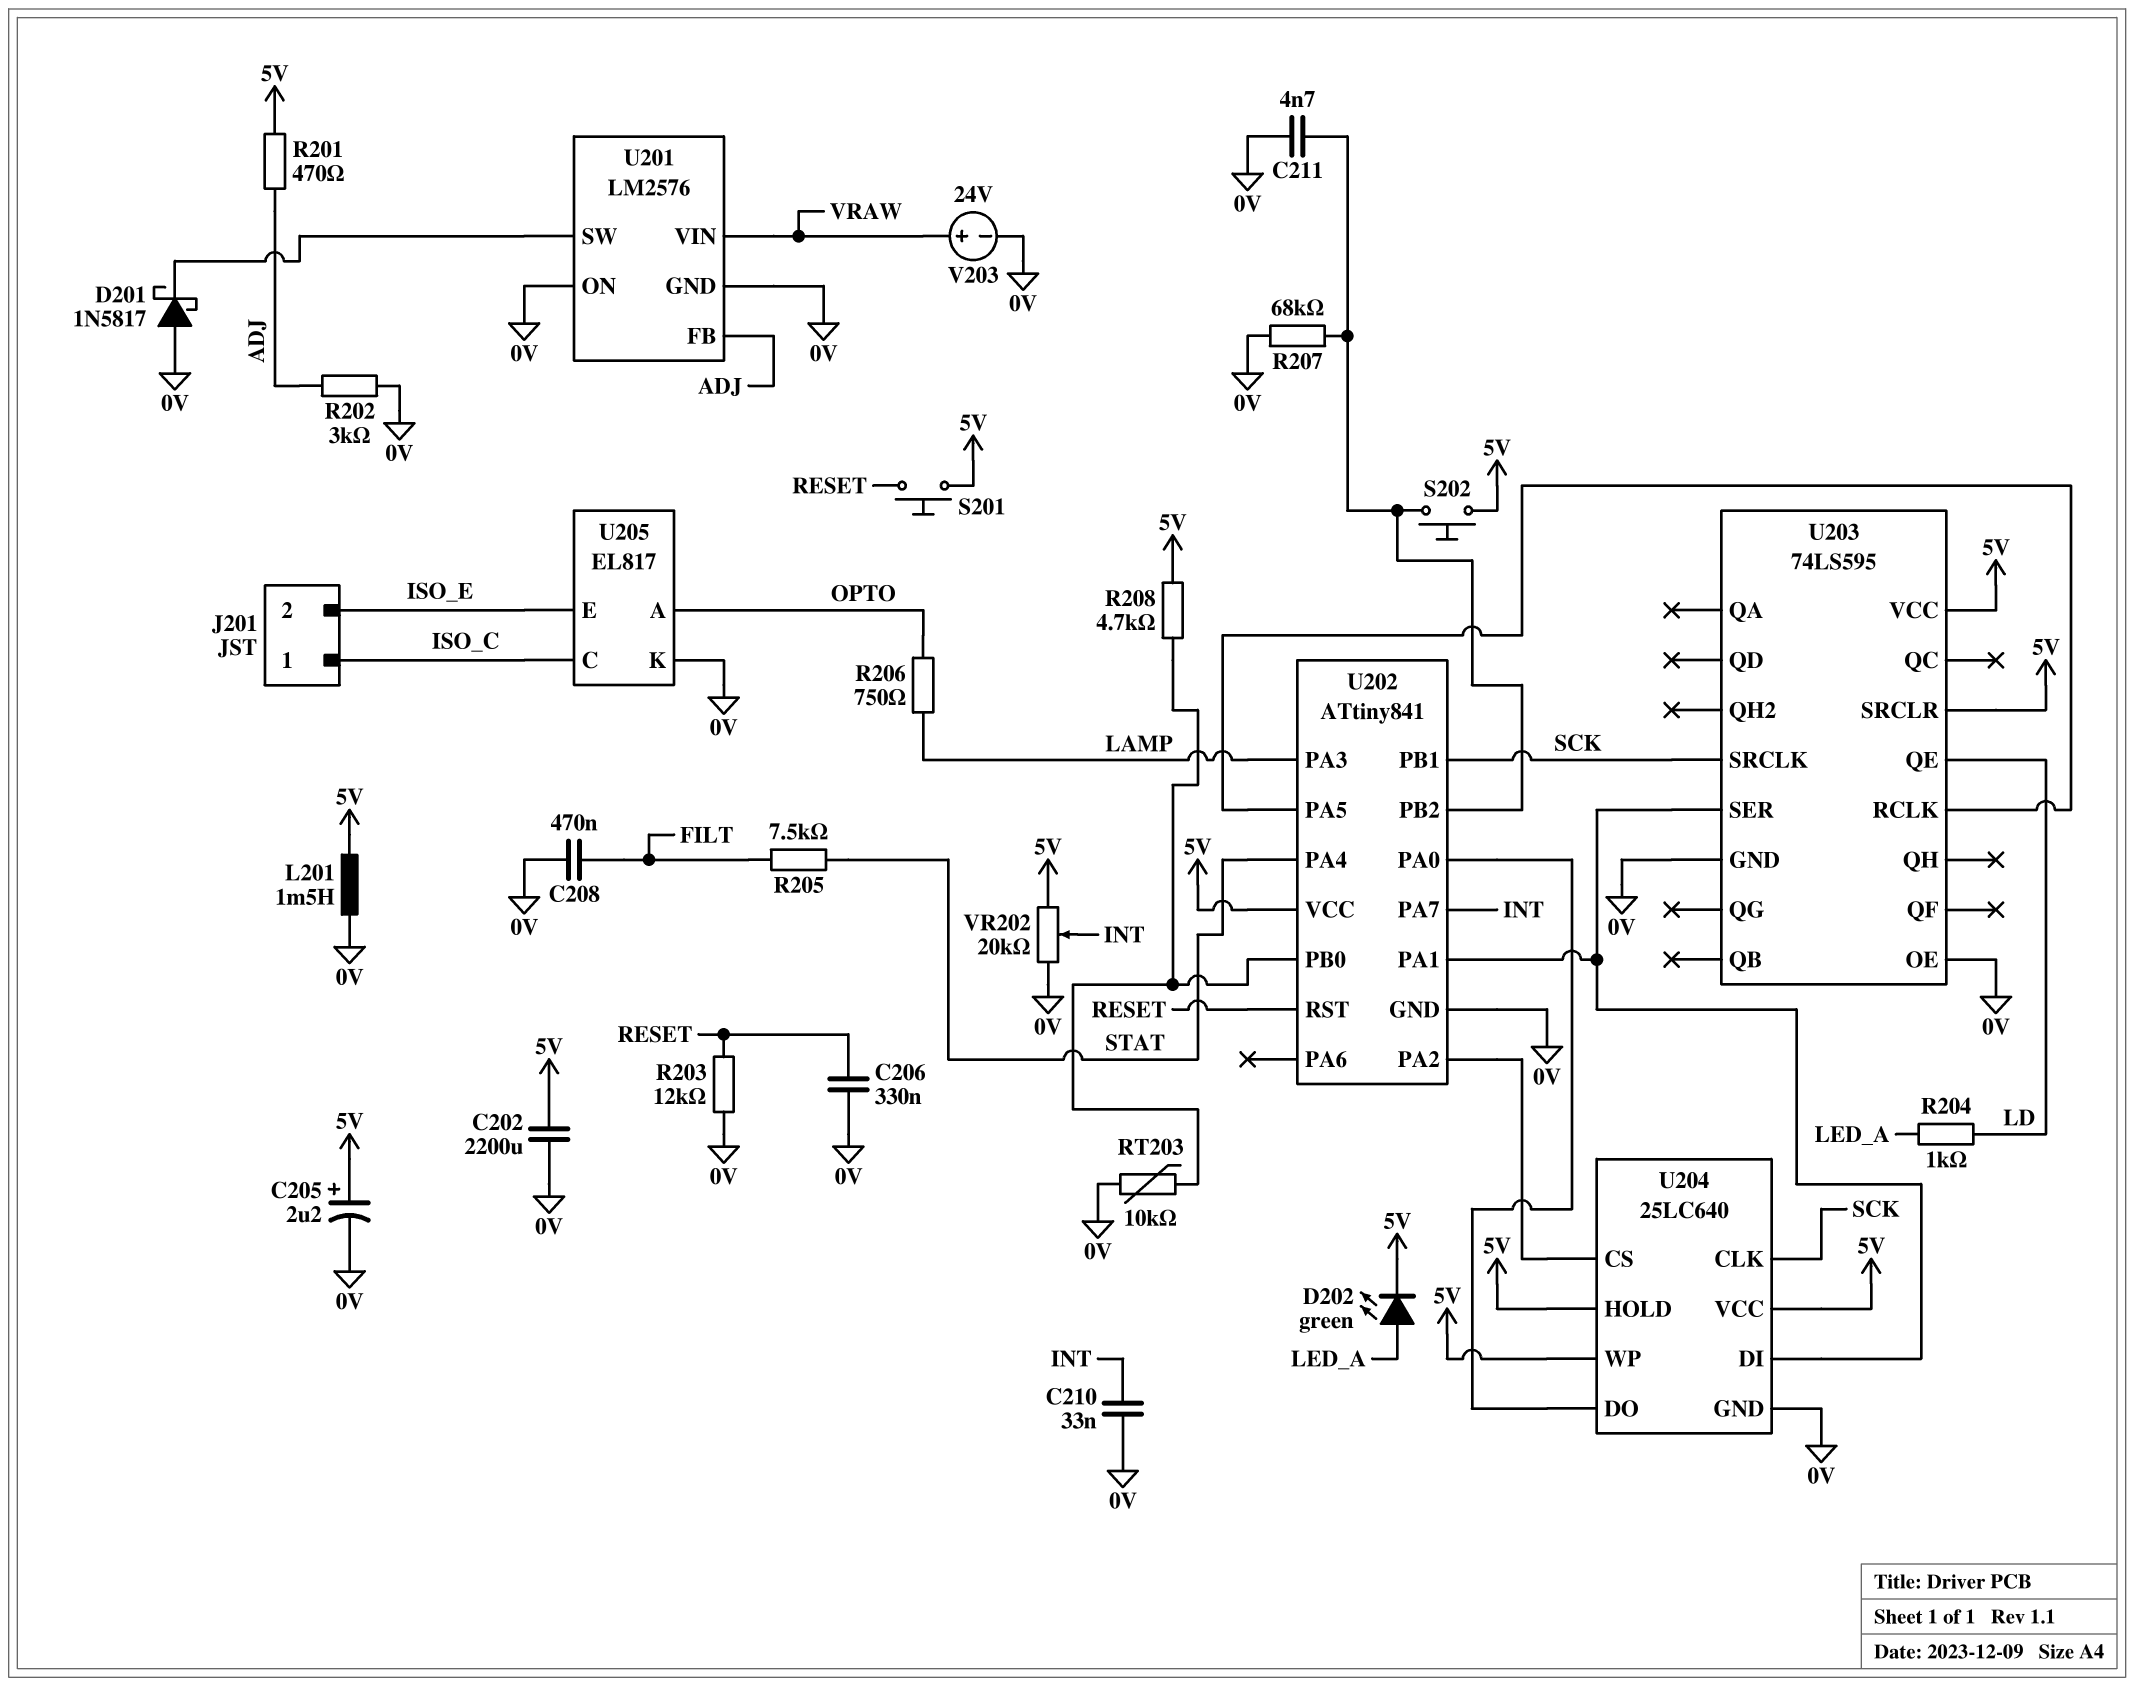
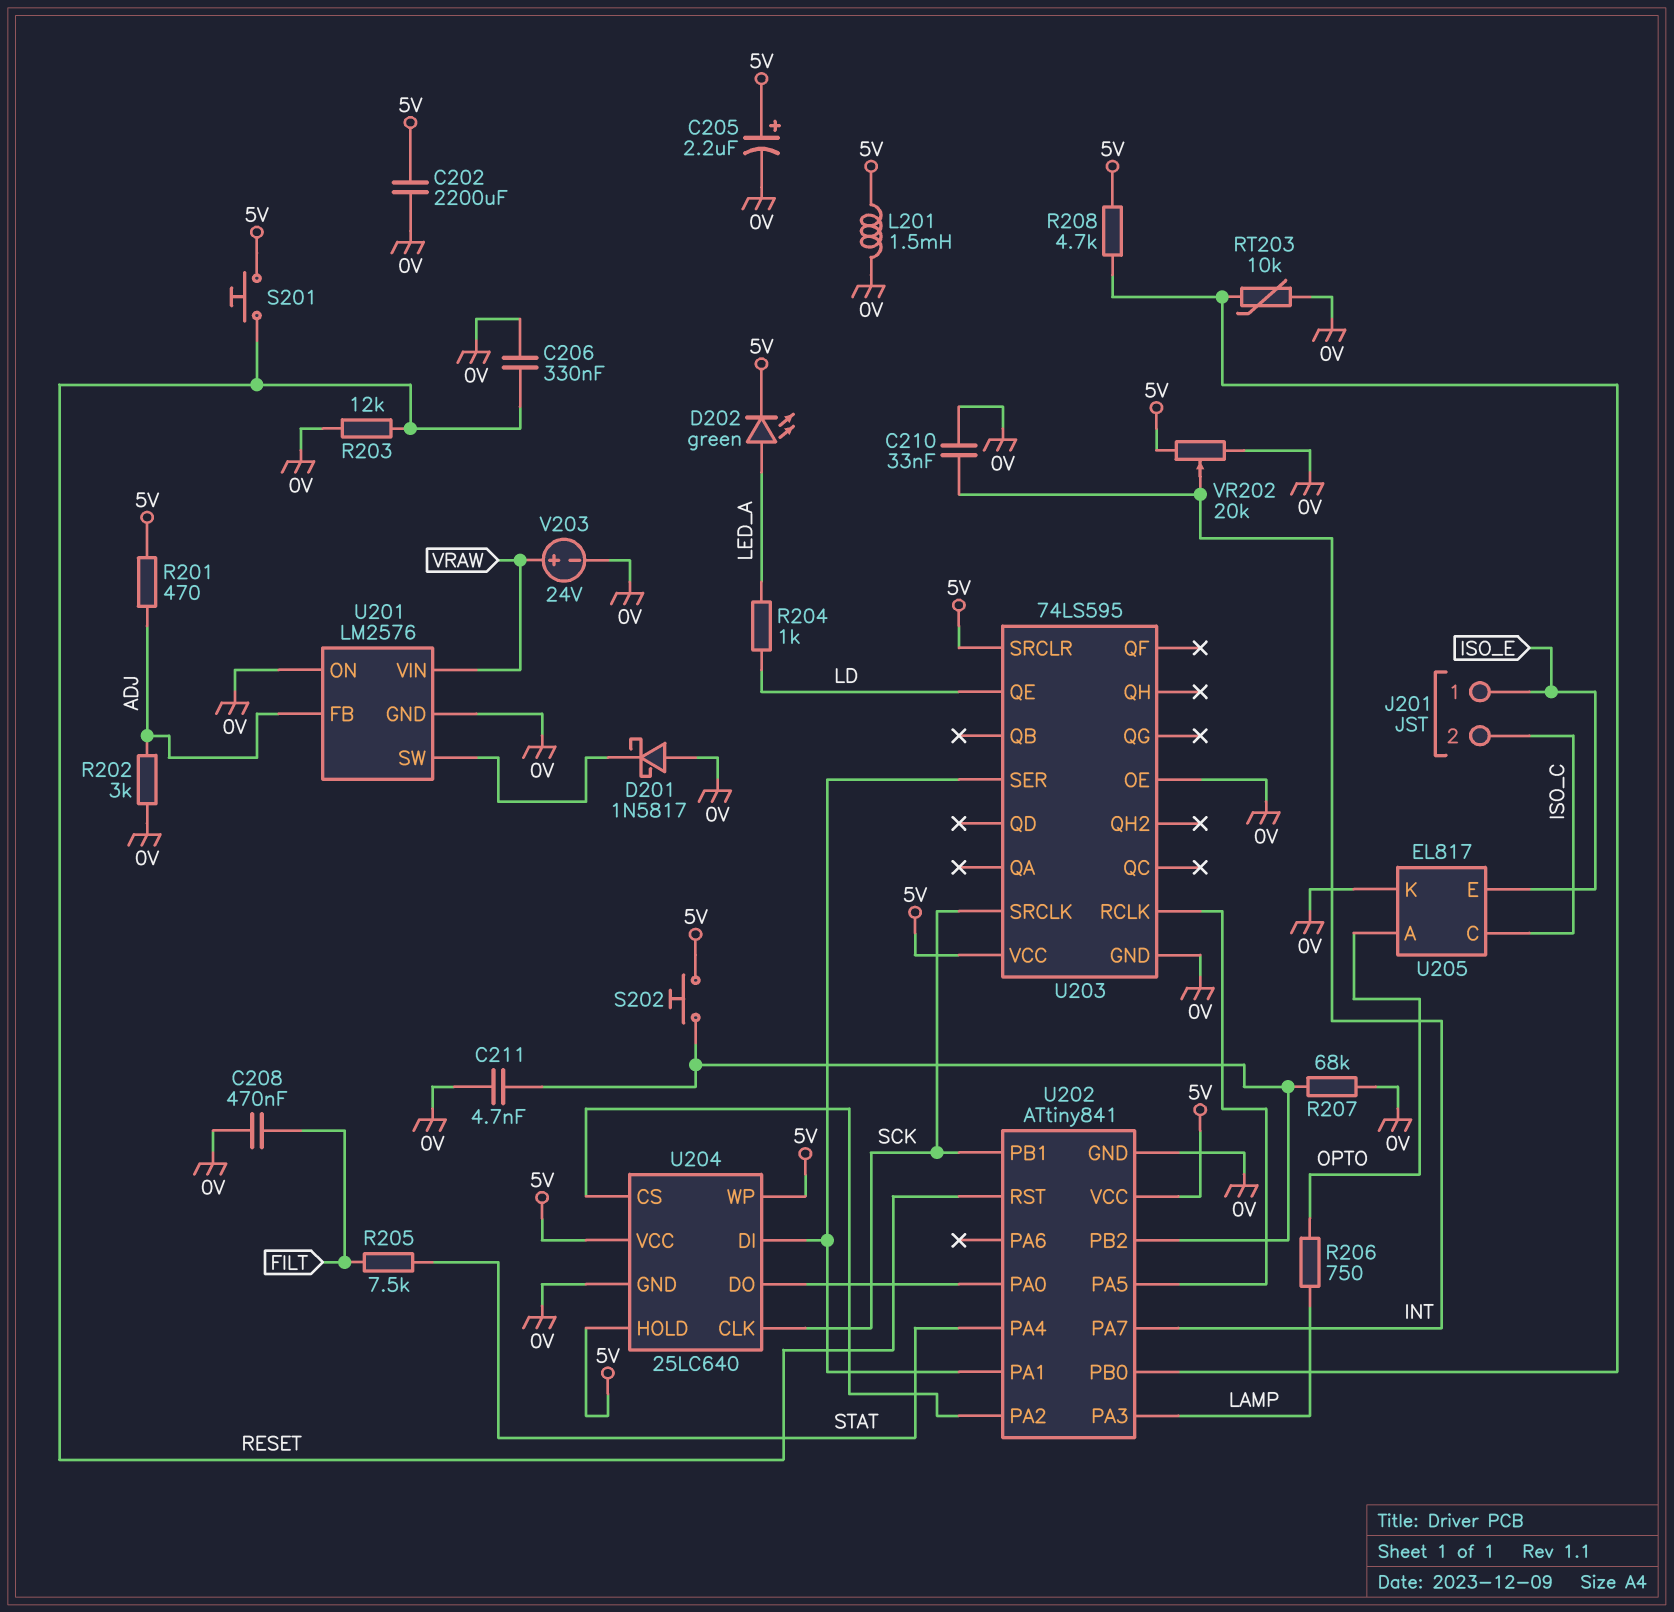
J201 pin 1: ISO_C -> ISO_E
J201 pin 2: ISO_E -> ISO_C

